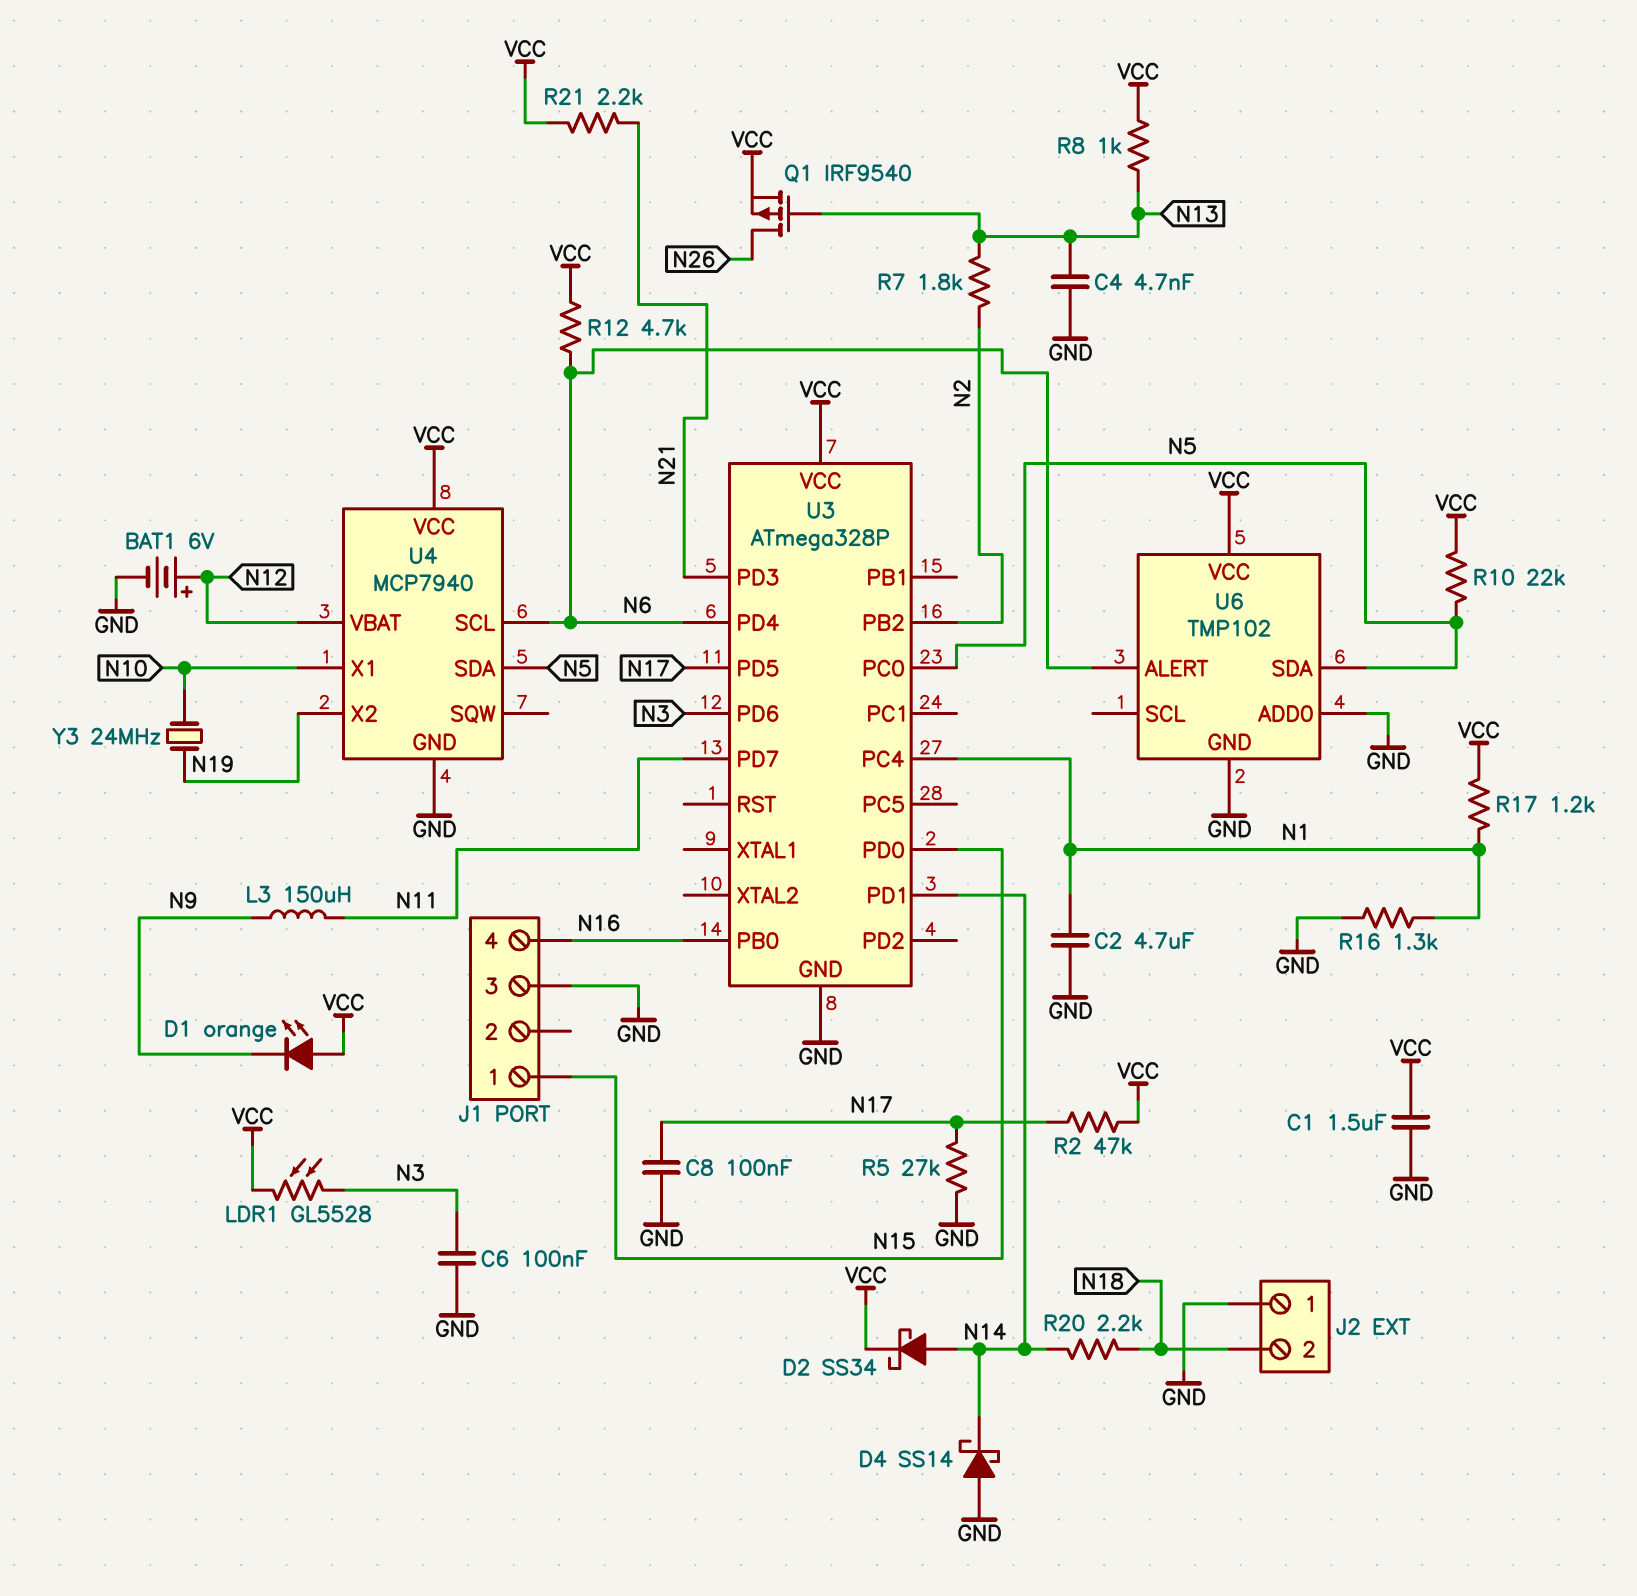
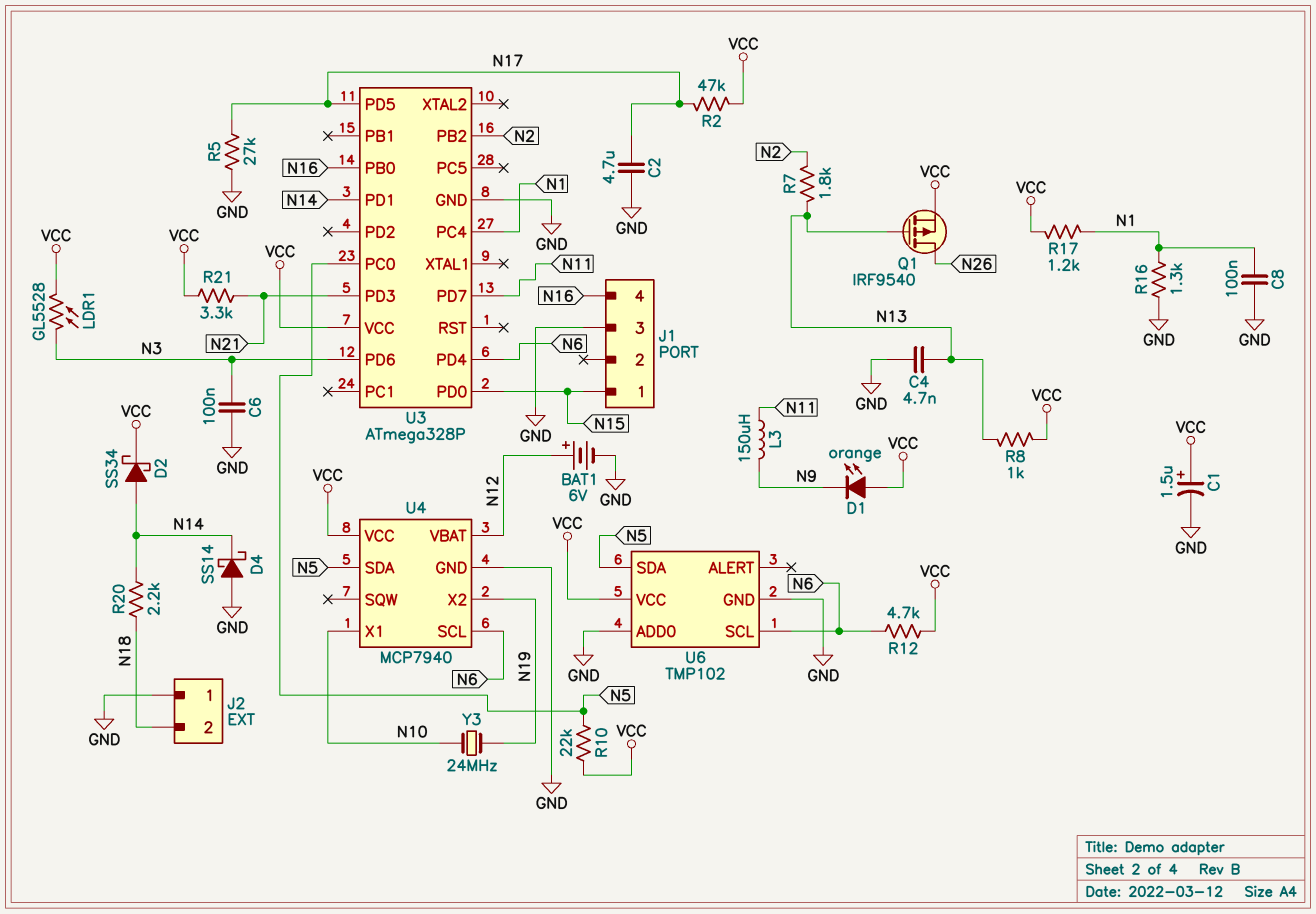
C1: 1.5uF (GND, VCC) -> 1.5uF (plus VCC, minus GND)
C2: 4.7uF (GND, N1) -> 4.7uF (GND, N17)
C8: 100nF (GND, N17) -> 100nF (GND, N1)
R21: 2.2k (N21, VCC) -> 3.3k (N21, VCC)
U6 pin ALERT: N6 -> none
U6 pin SCL: none -> N6

